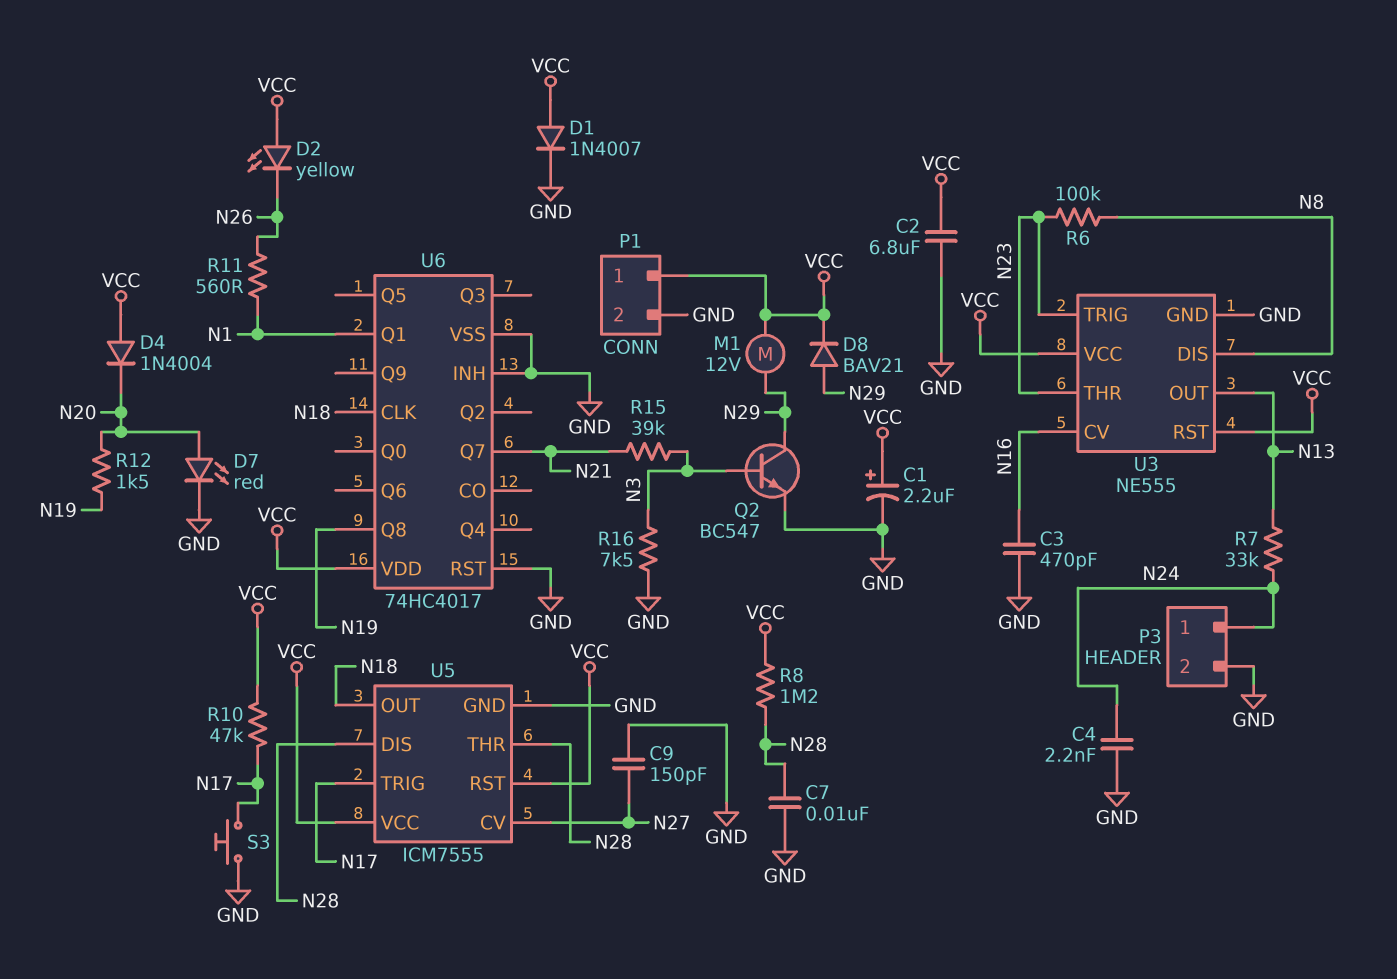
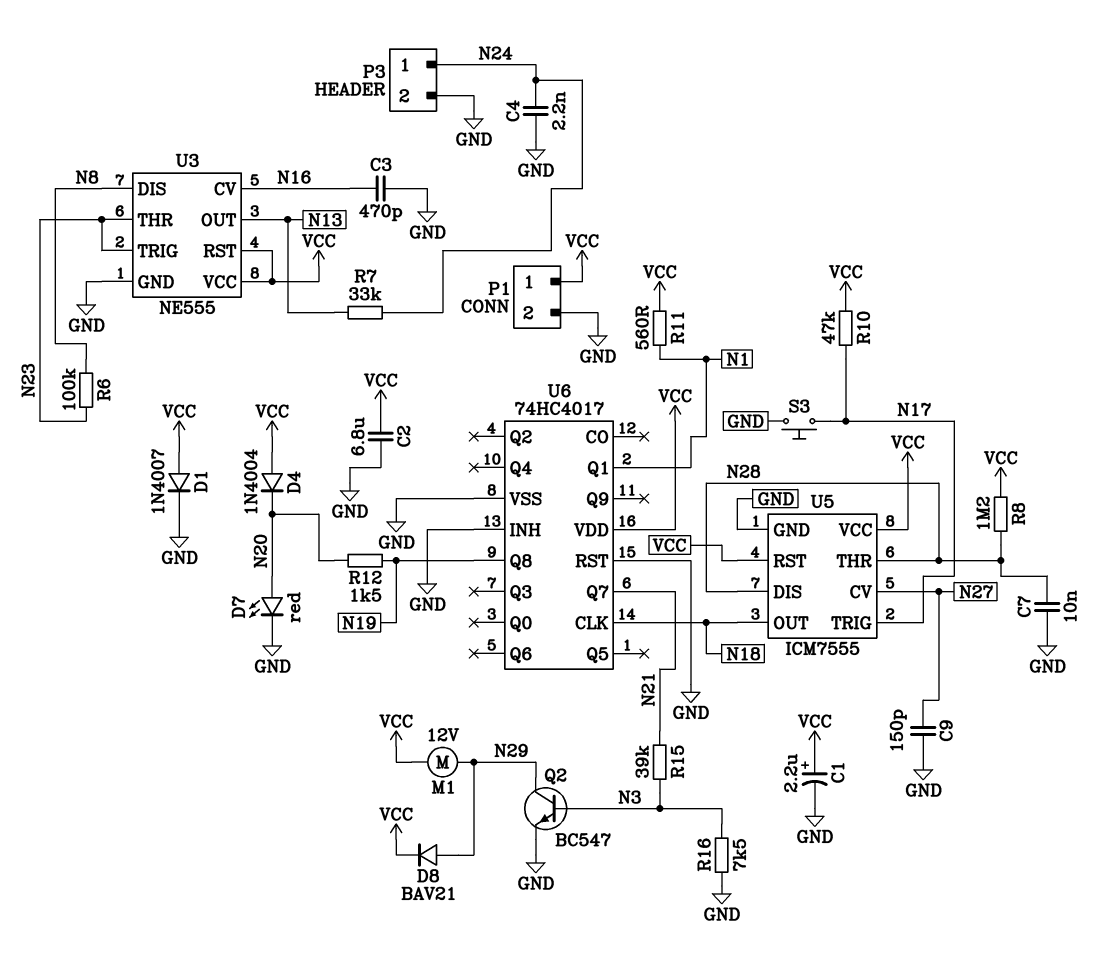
D2: LED yellow (A VCC, K N26) -> none
R11: 560 (N1, N26) -> 560 (N1, VCC)

